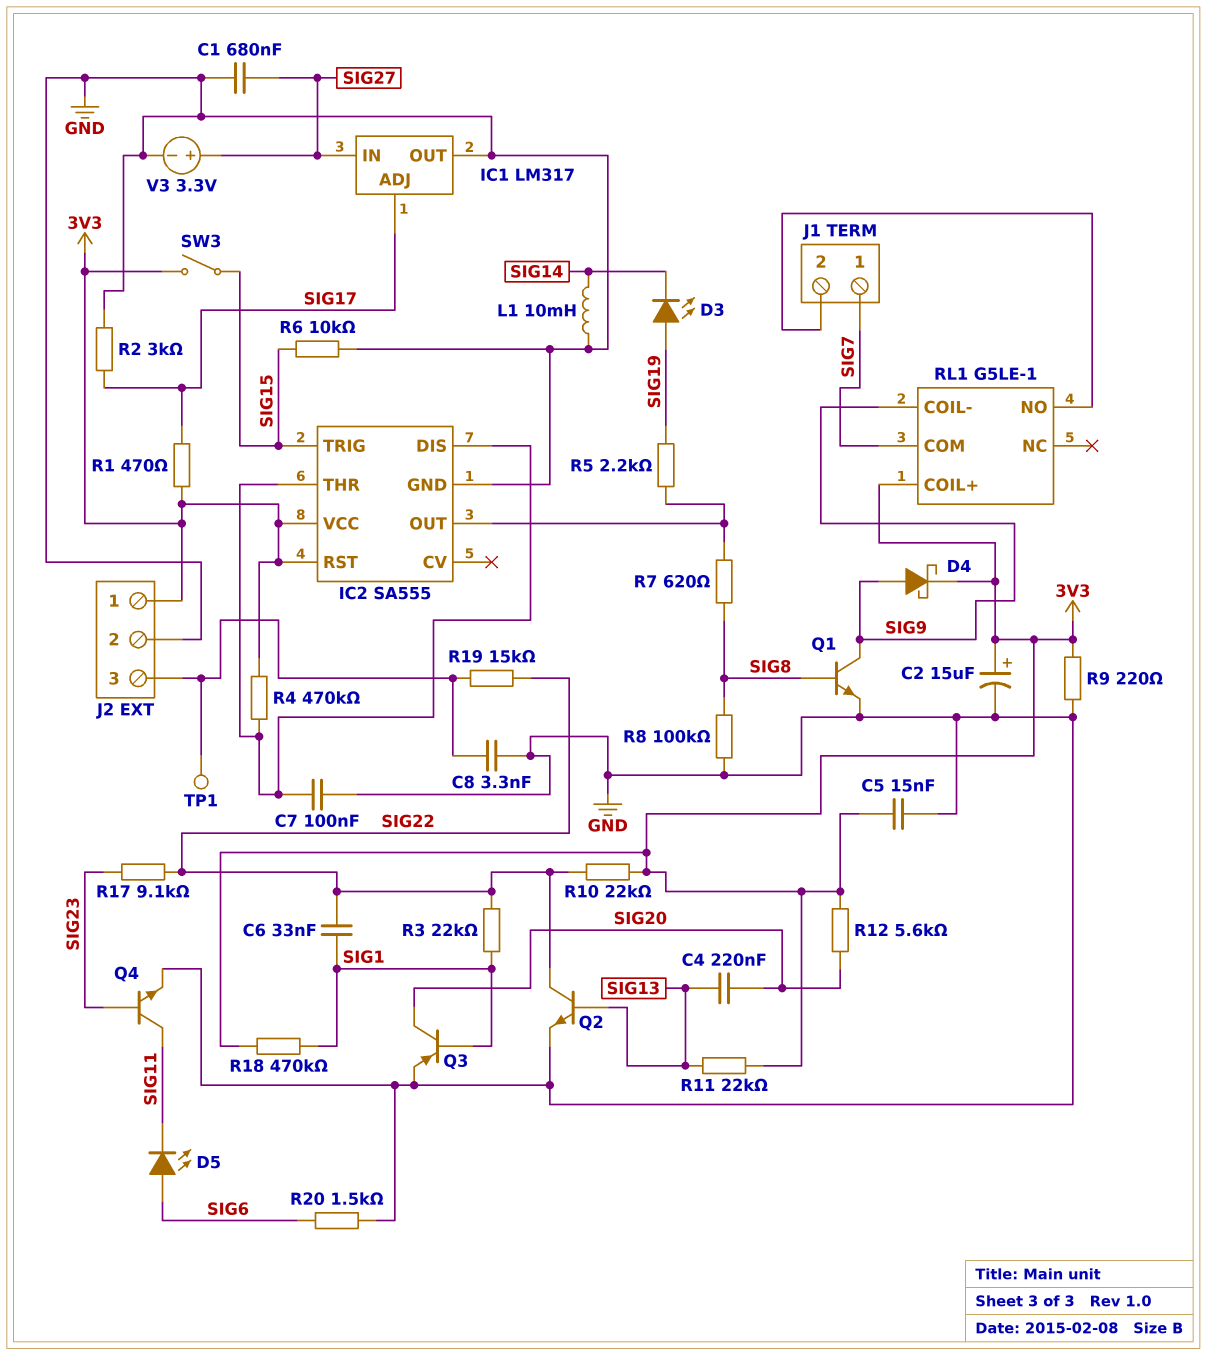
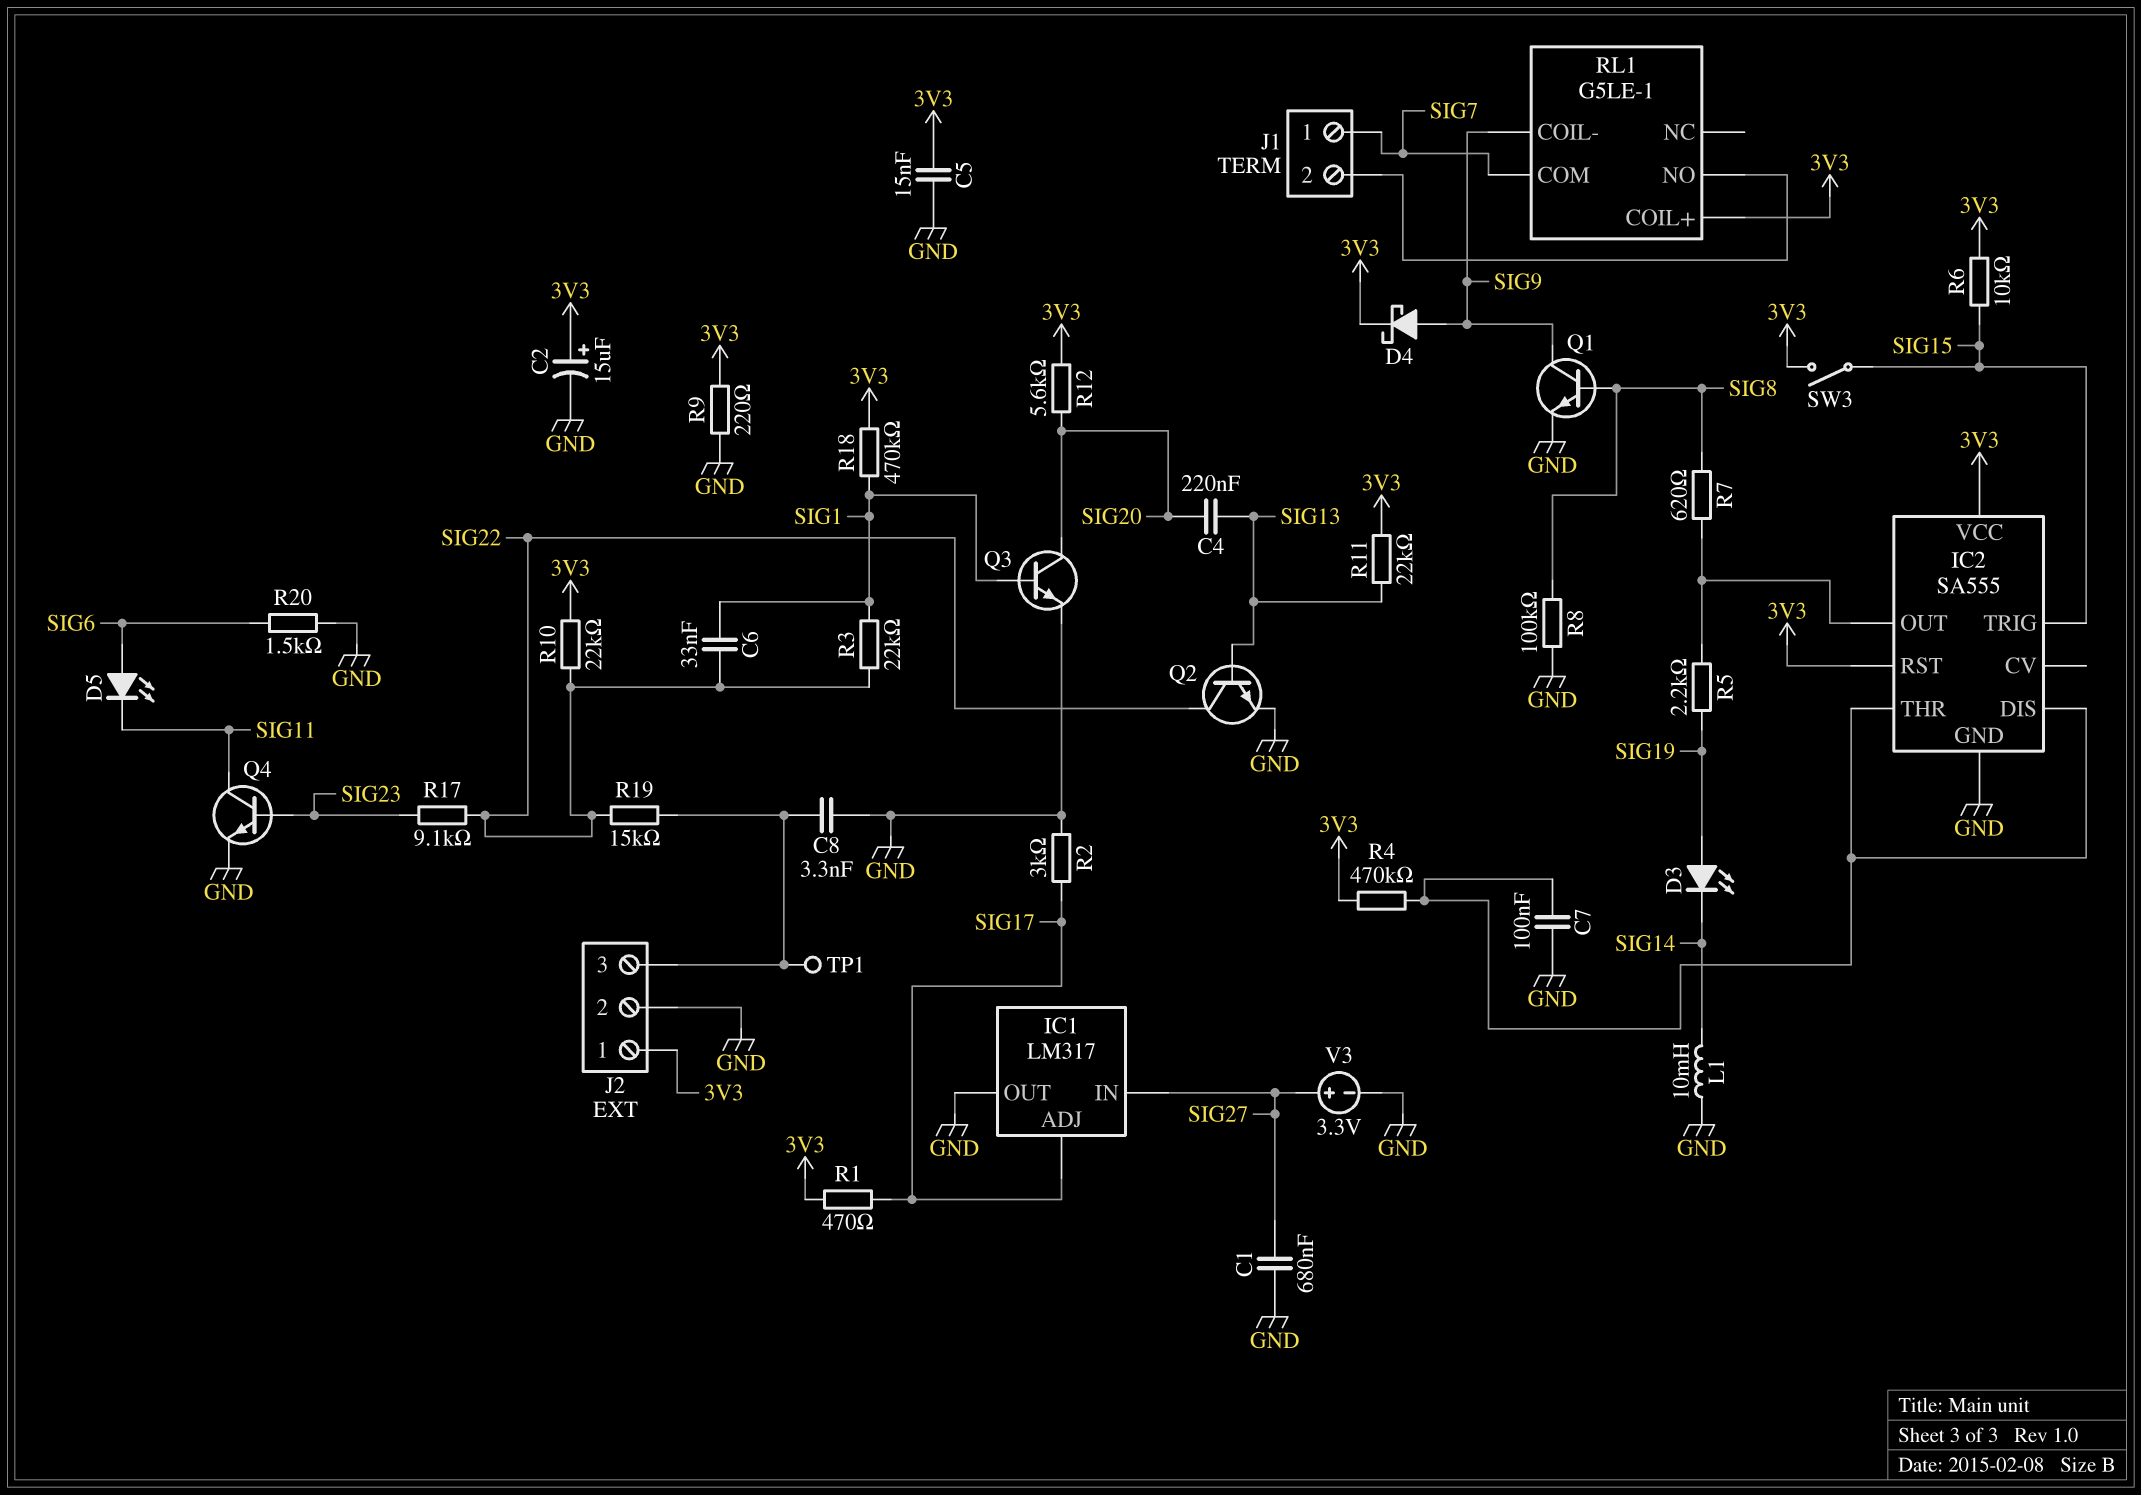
Q3: PNP (B SIG1, C SIG20, E GND) -> NPN (B SIG1, C SIG20, E GND)
R6: 10k (GND, SIG15) -> 10k (3V3, SIG15)

